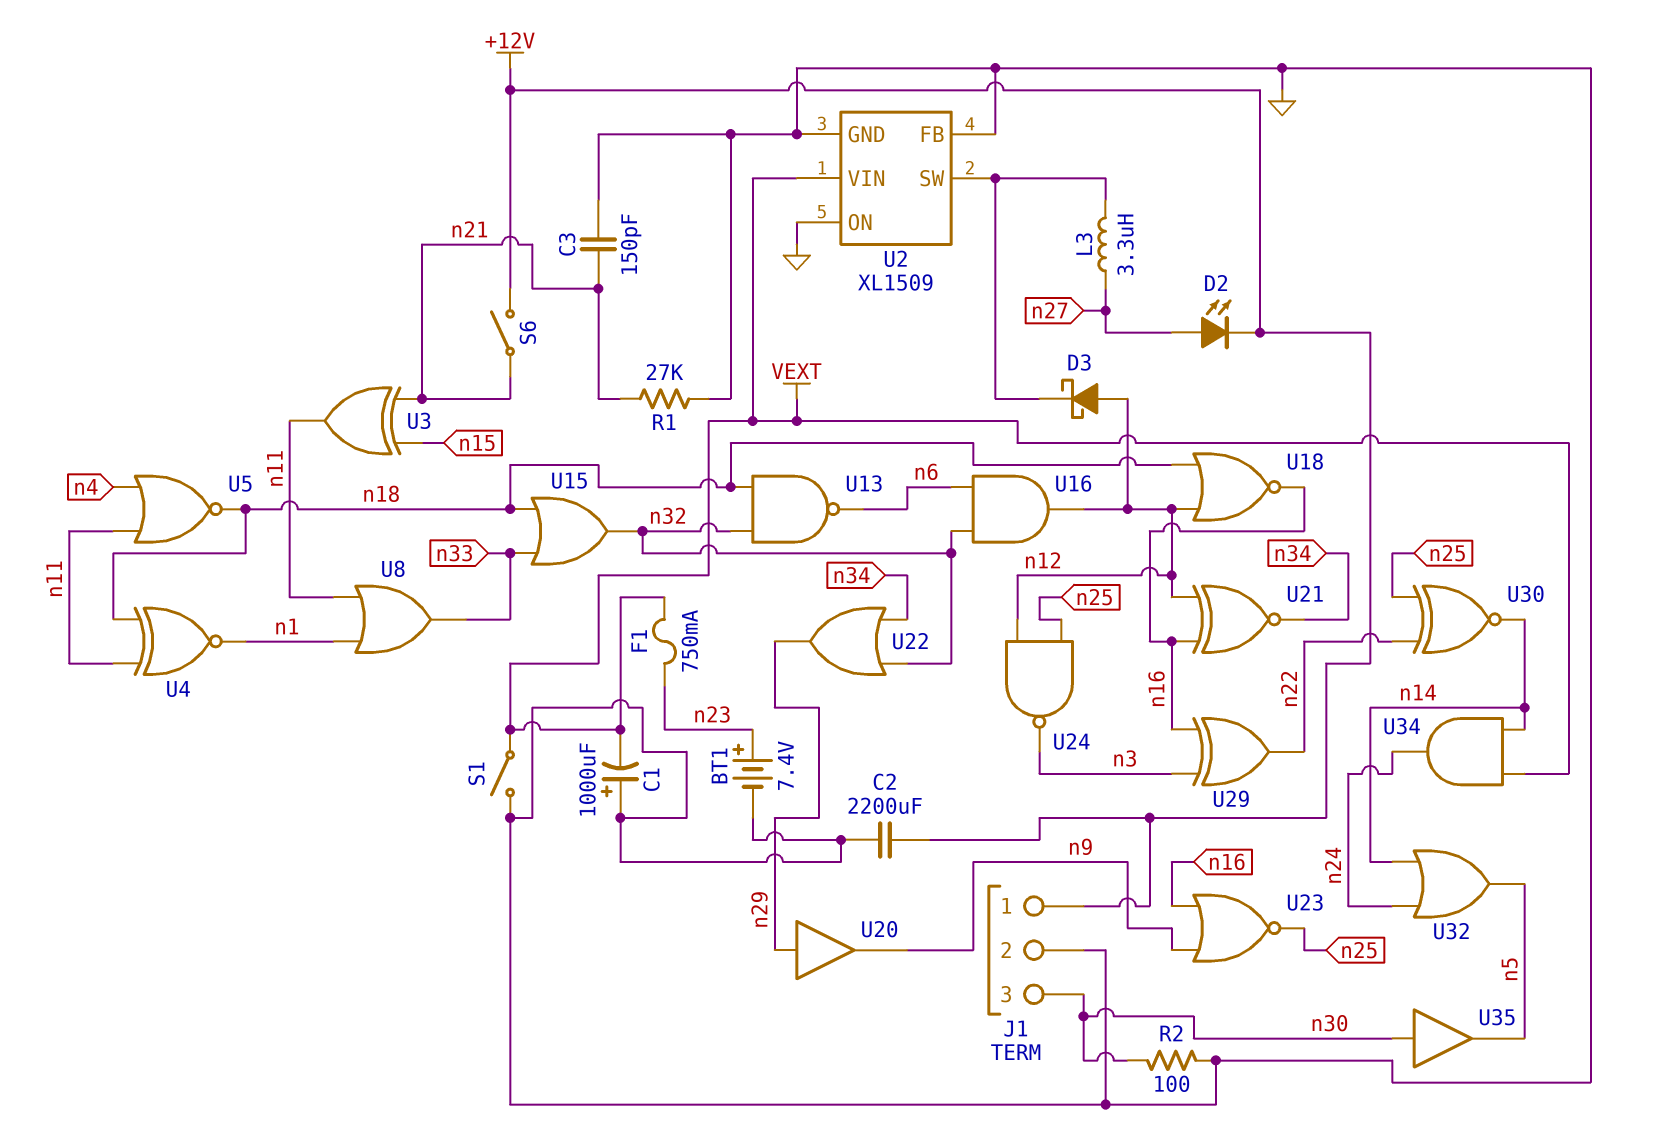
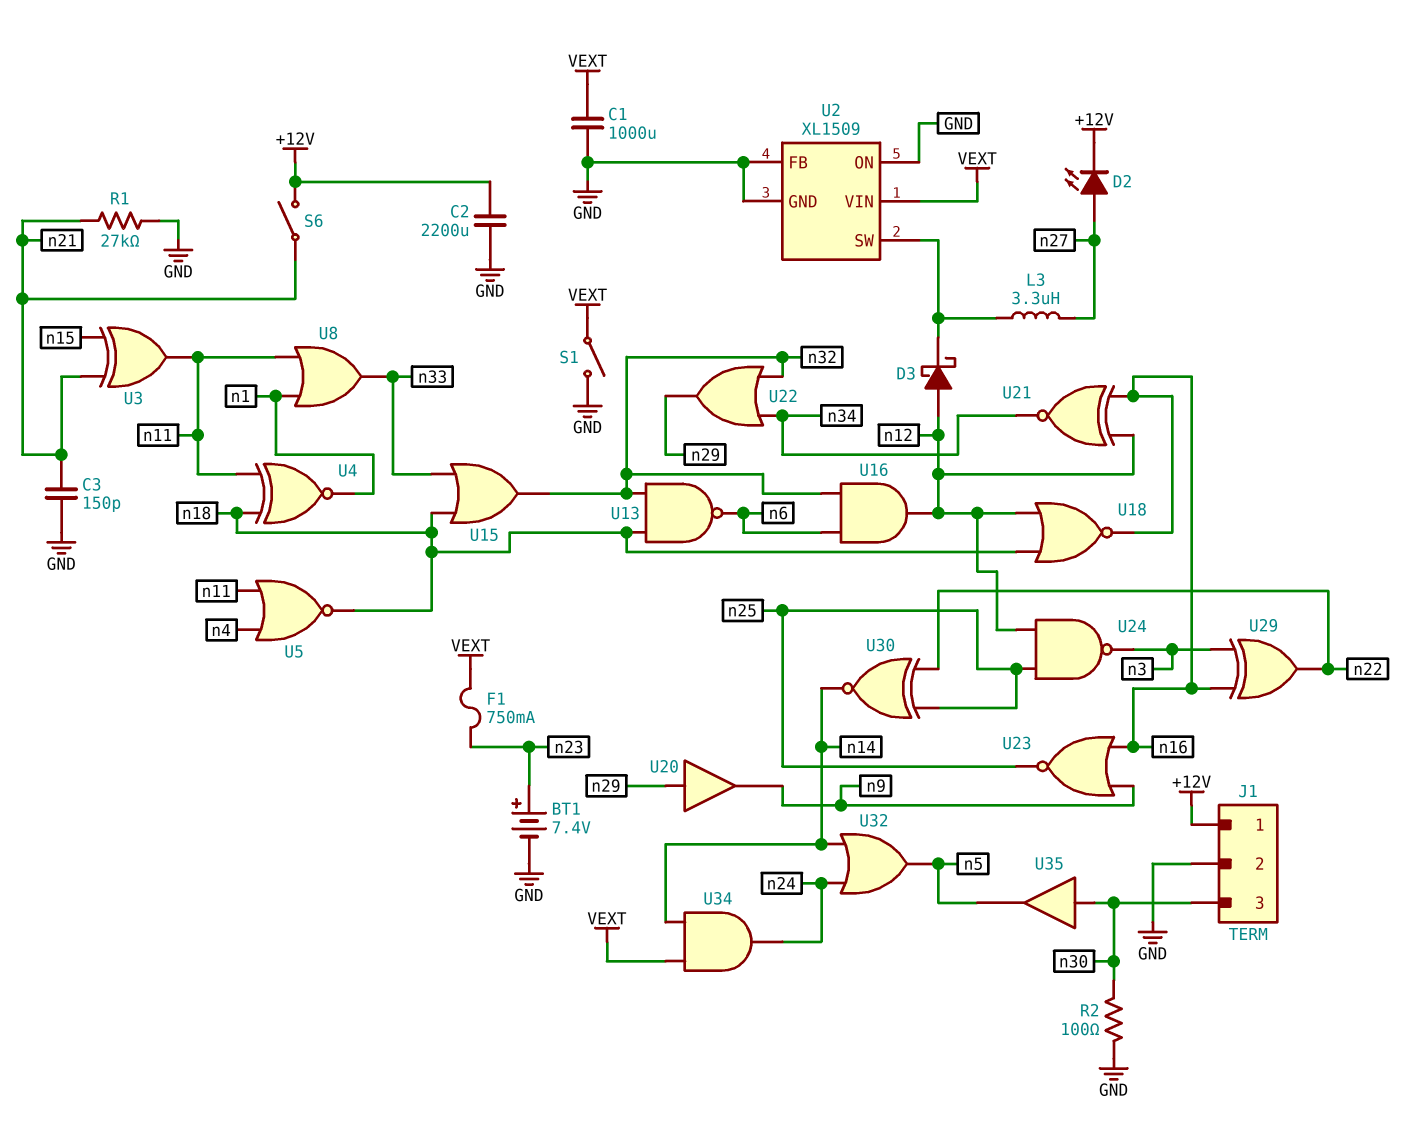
C1: 1000uF (plus GND, minus VEXT) -> 1000uF (GND, VEXT)

